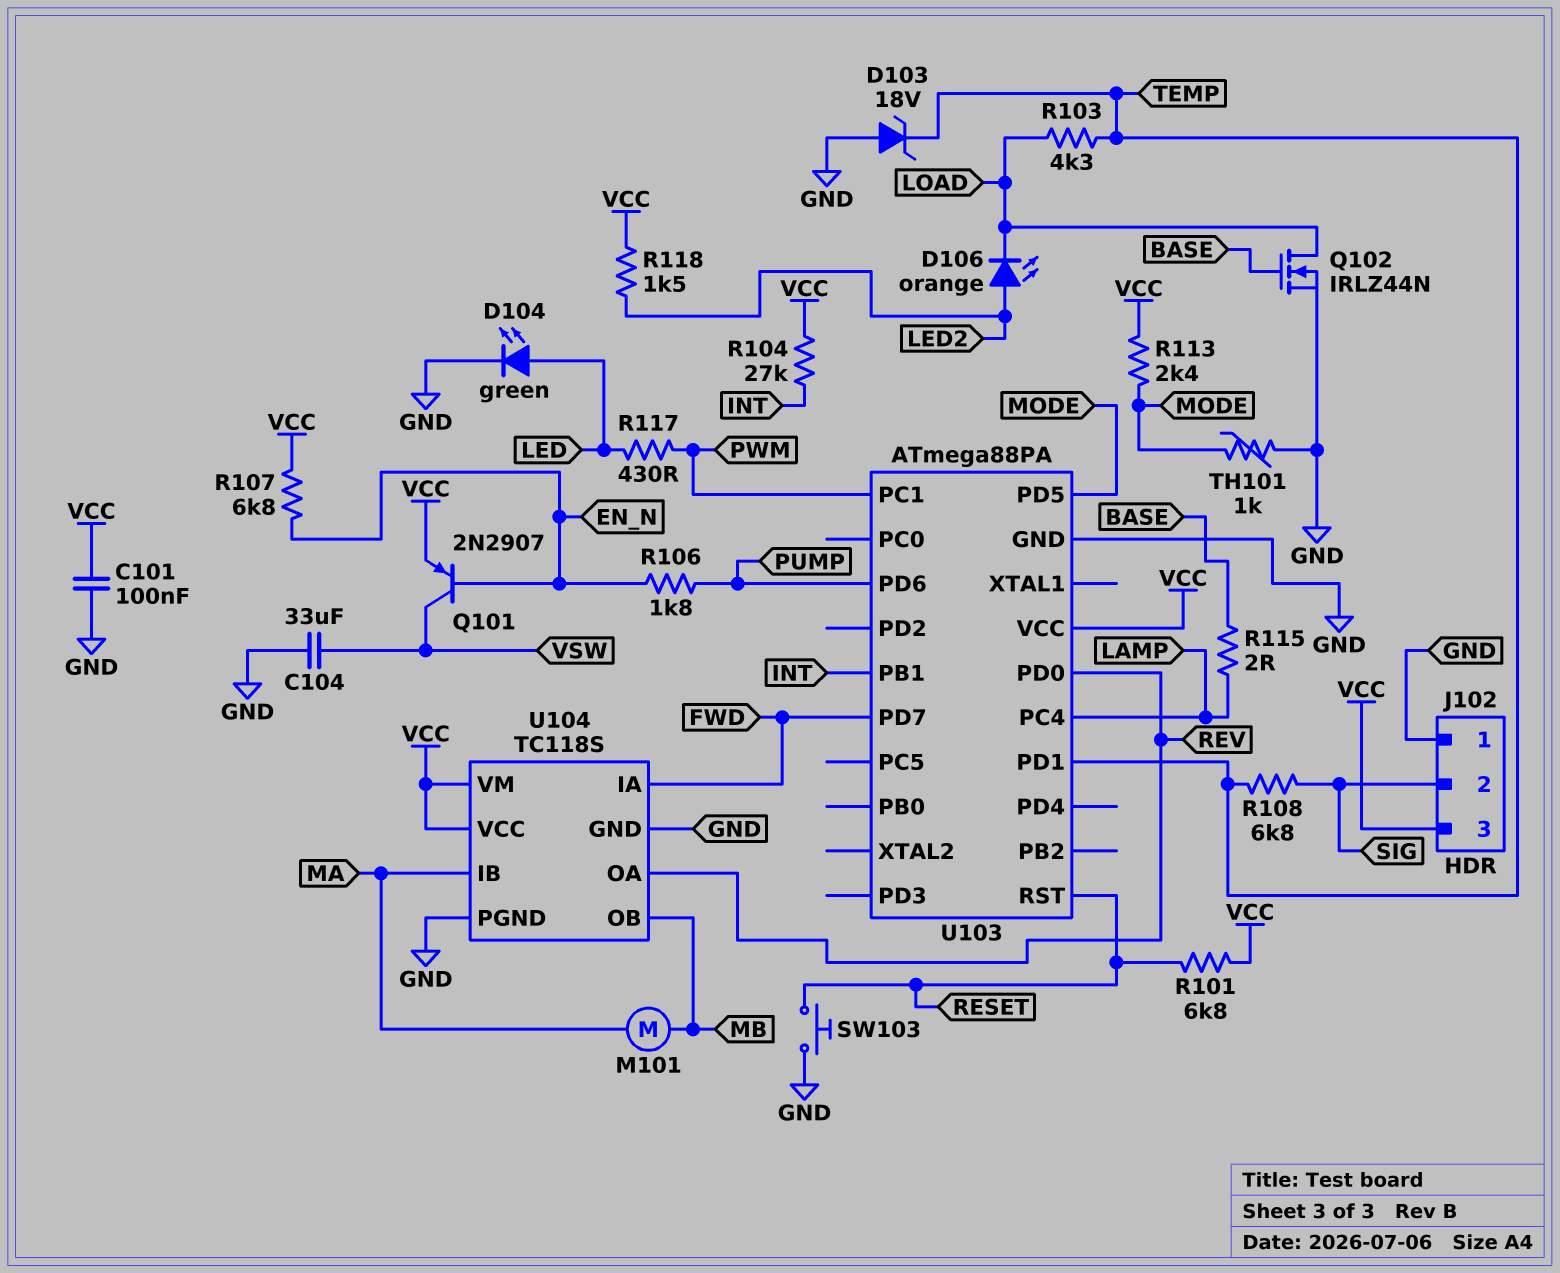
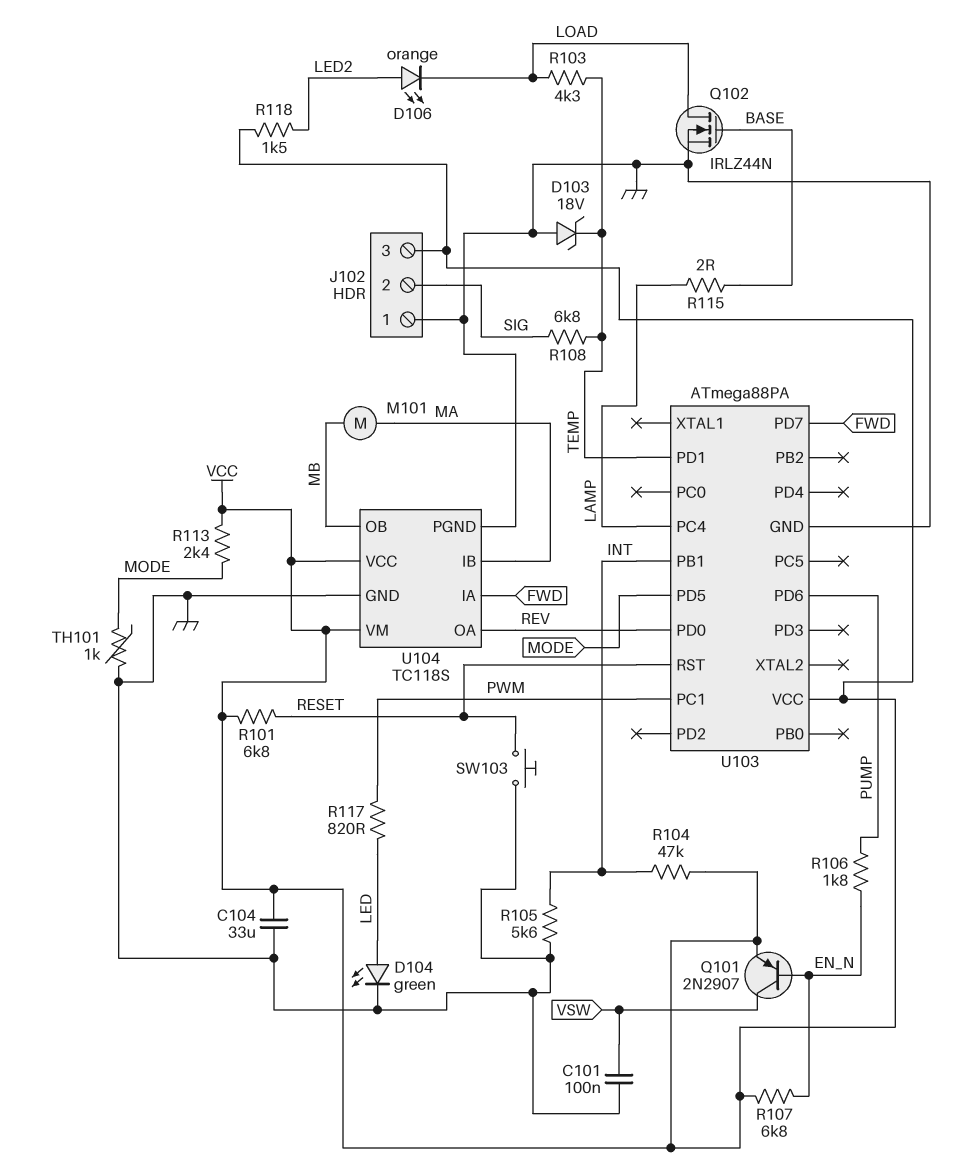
C101: 100nF (GND, VCC) -> 100nF (GND, VSW)
C104: 33uF (GND, VSW) -> 33uF (GND, VCC)
R104: 27k (INT, VCC) -> 47k (INT, VCC)
R105: none -> 5.6k (GND, INT)
R117: 430 (LED, PWM) -> 820 (LED, PWM)

